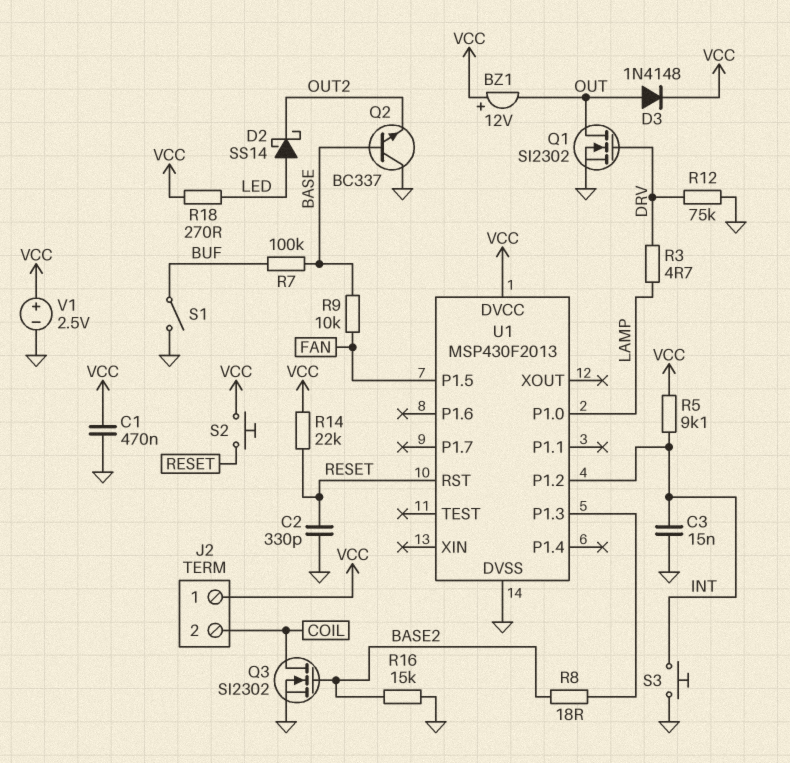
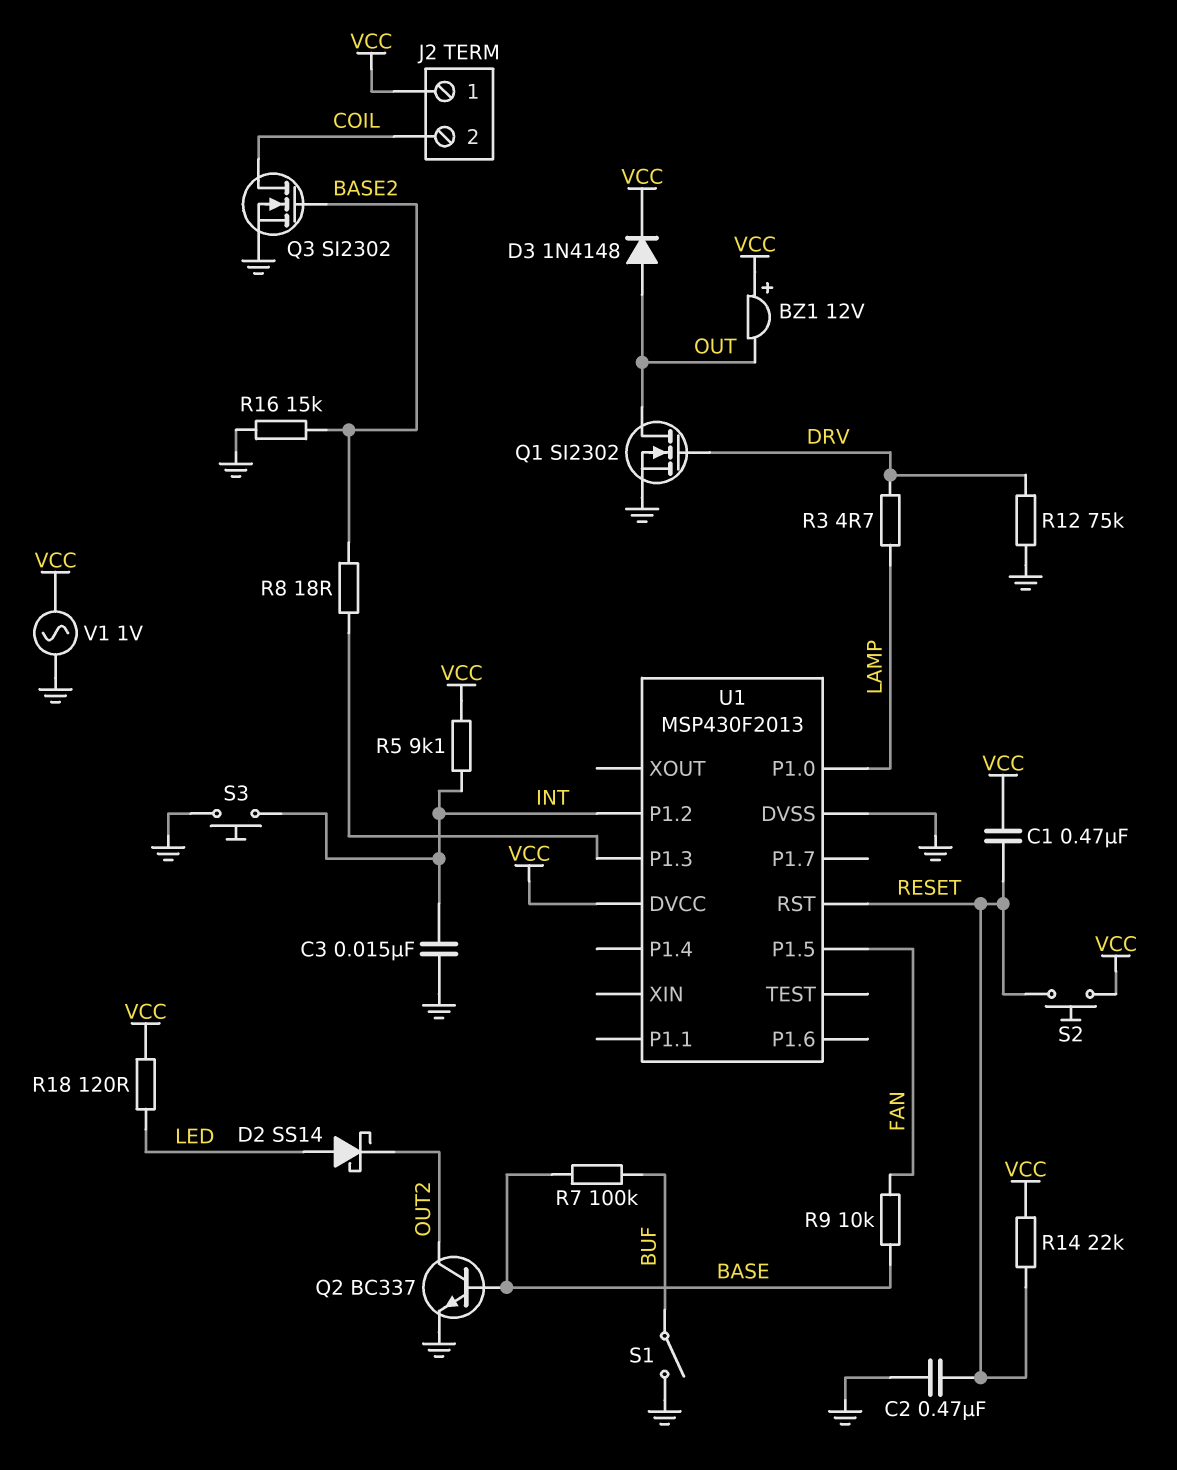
C1: 470nF (GND, VCC) -> 470nF (RESET, VCC)
C2: 330pF (GND, RESET) -> 470nF (GND, RESET)
Q2: NPN BC337 (B BASE, C GND, E OUT2) -> NPN BC337 (B BASE, C OUT2, E GND)
R18: 270 (LED, VCC) -> 120 (LED, VCC)
V1: 2.5V (plus VCC, minus GND) -> AC 1V (GND, VCC)

